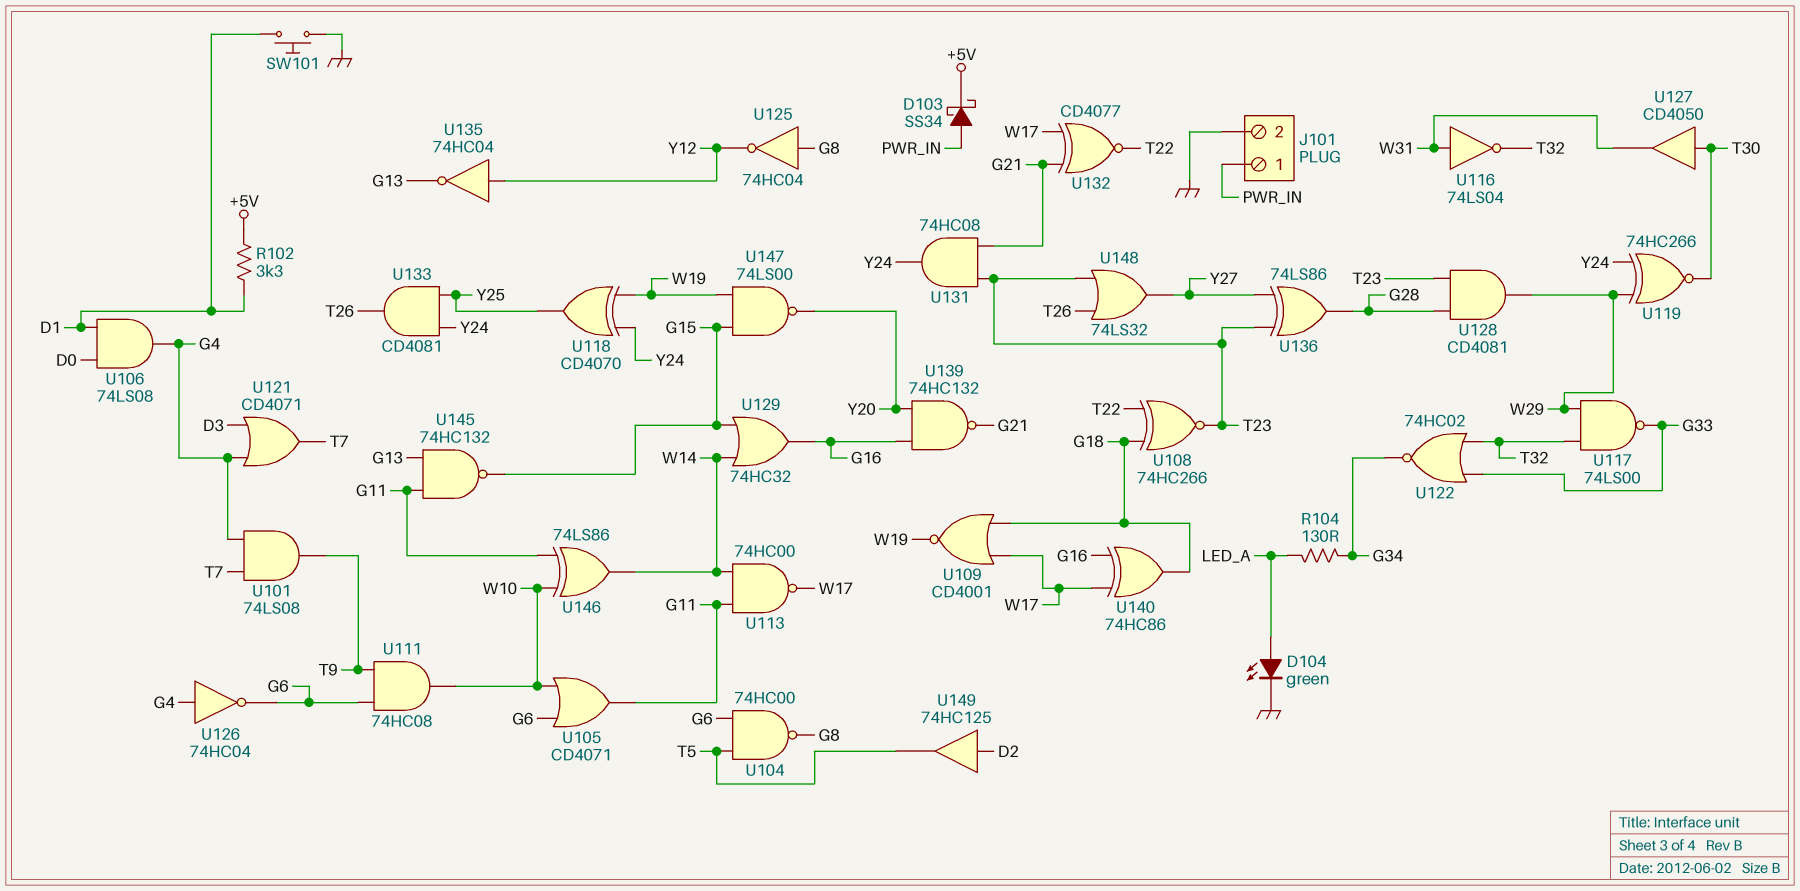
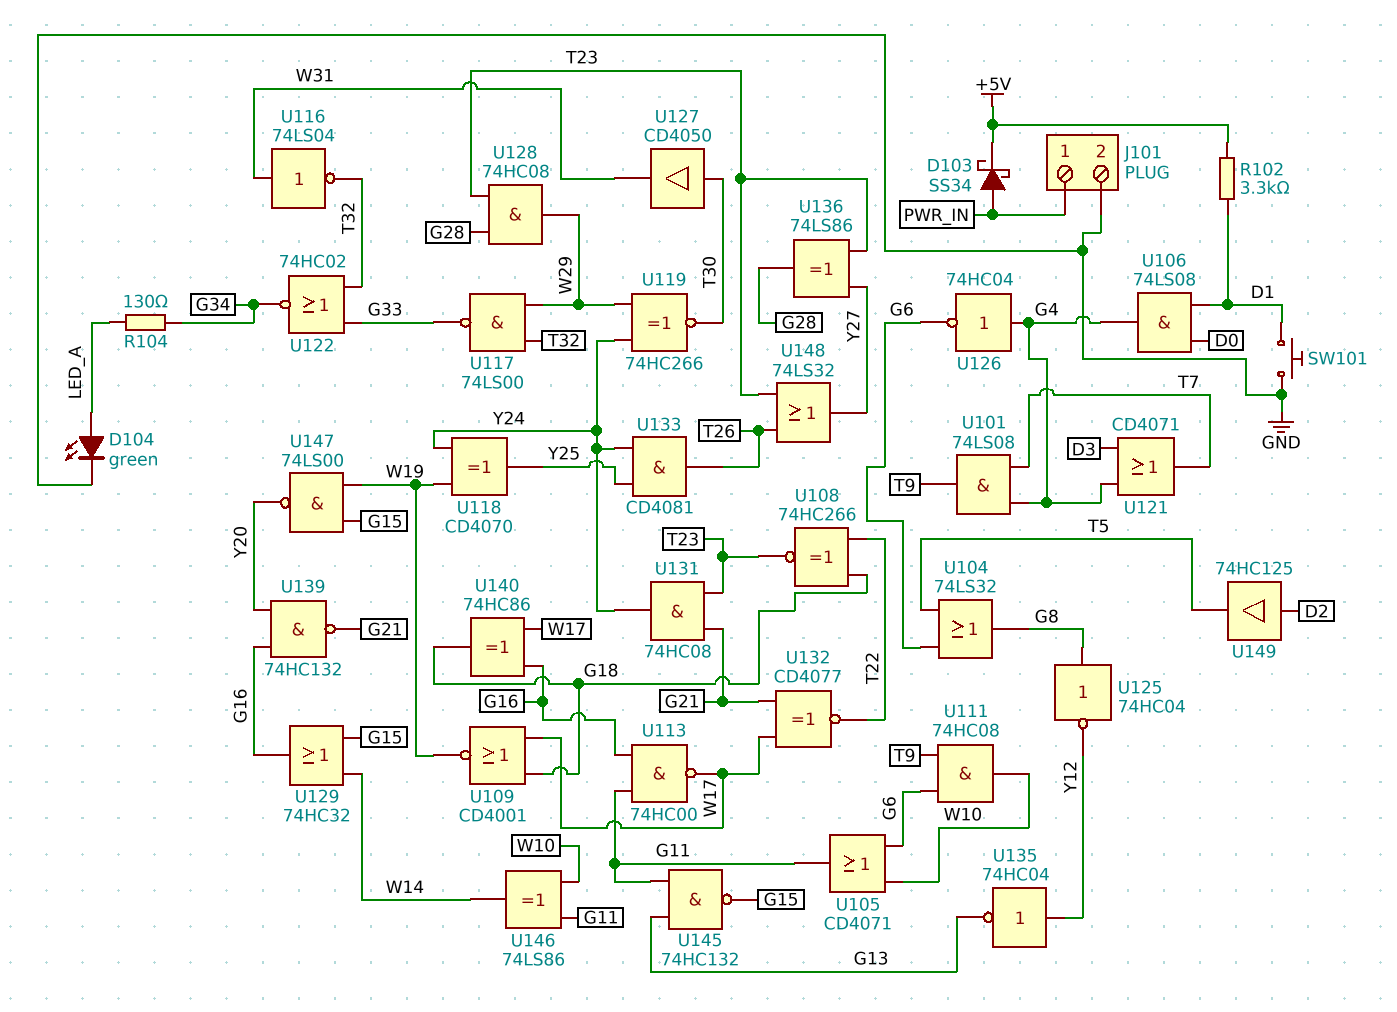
U104: NAND 74HC00 (in G6, in T5, out G8) -> OR 74LS32 (in G6, in T5, out G8)
U113: NAND 74HC00 (in G11, in W14, out W17) -> NAND 74HC00 (in G11, in G16, out W17)
U128: AND CD4081 (in G28, in T23, out W29) -> AND 74HC08 (in G28, in T23, out W29)

